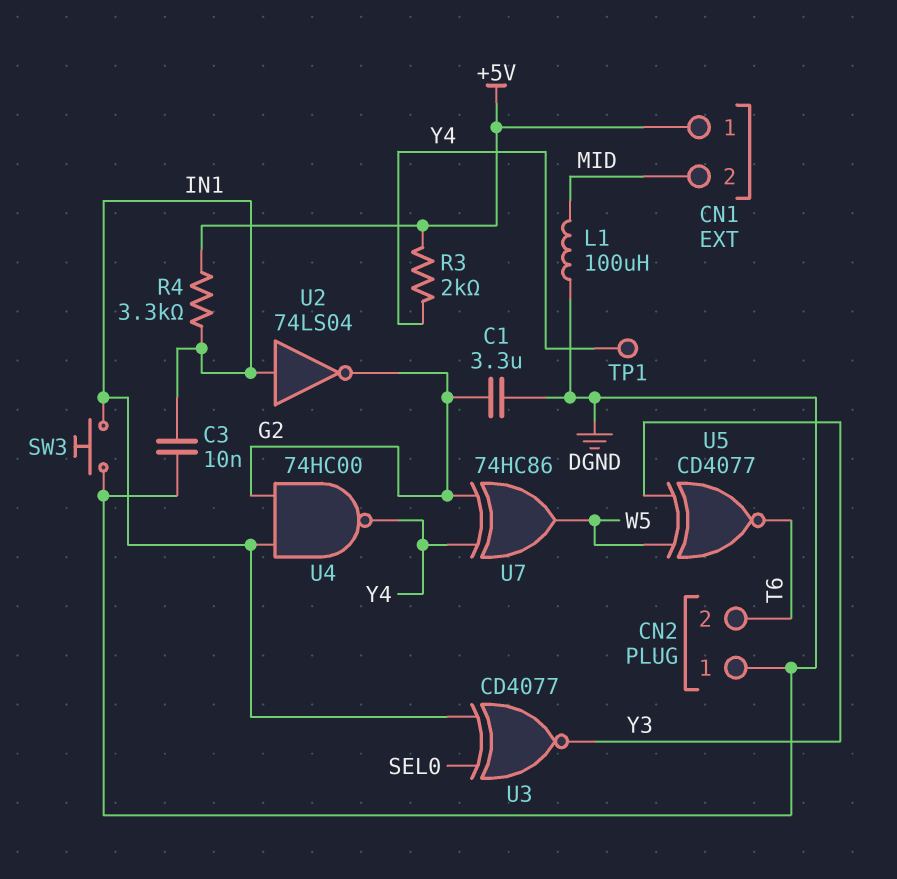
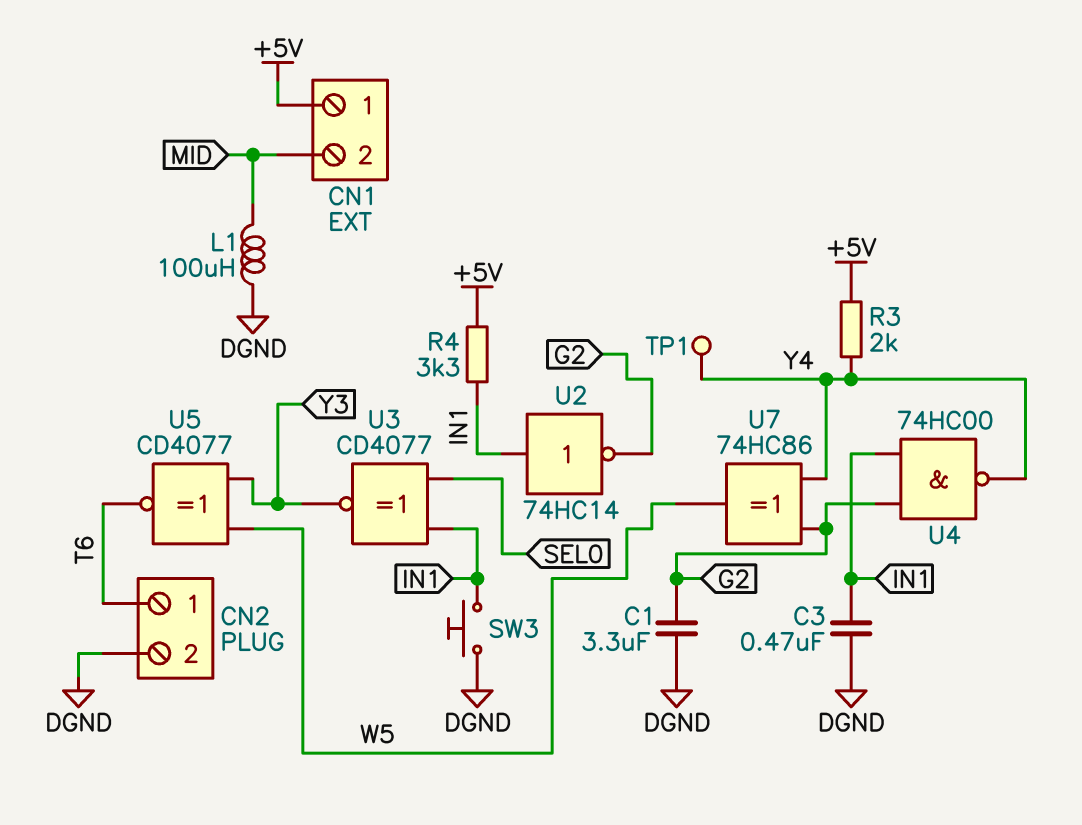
C3: 10nF (DGND, IN1) -> 470nF (DGND, IN1)
CN2 pin 1: DGND -> T6
CN2 pin 2: T6 -> DGND
U2: NOT 74LS04 (in IN1, out G2) -> NOT 74HC14 (in IN1, out G2)

